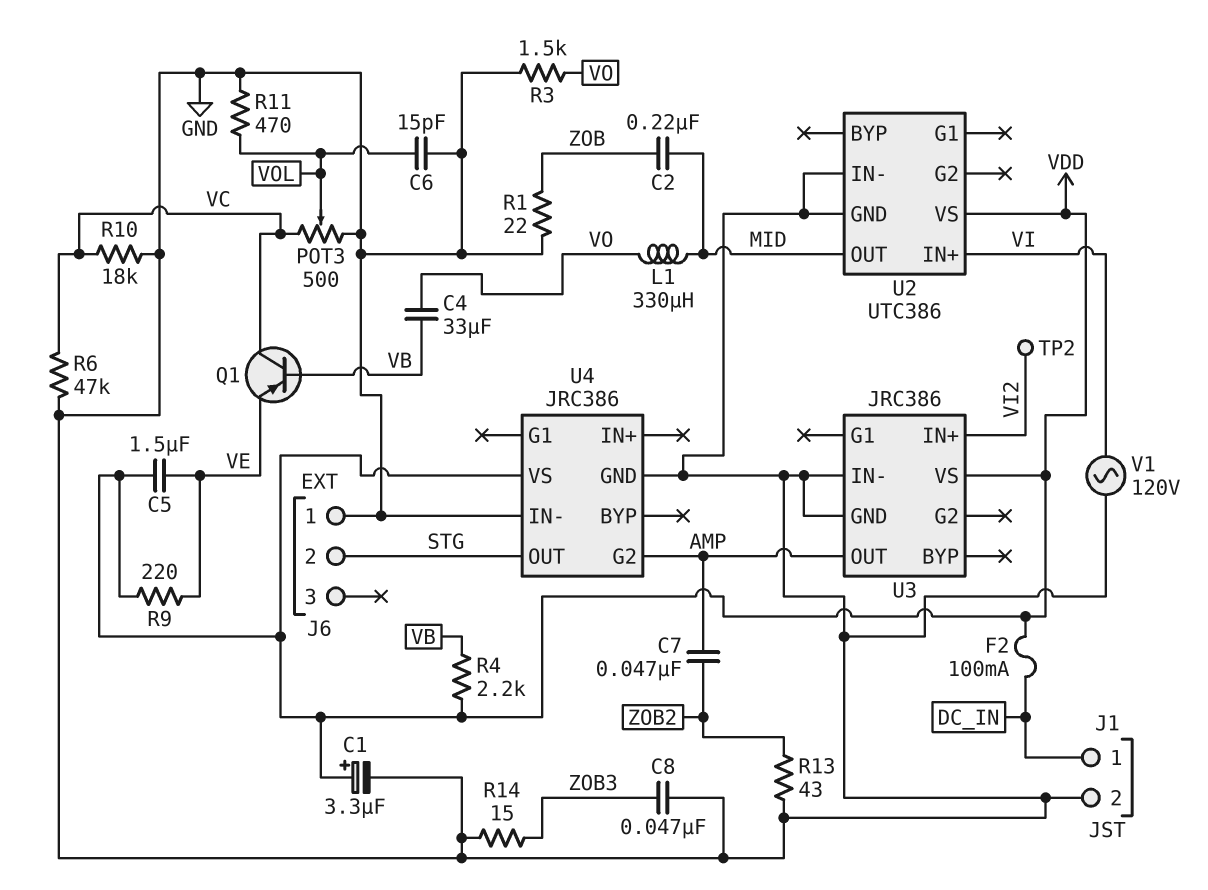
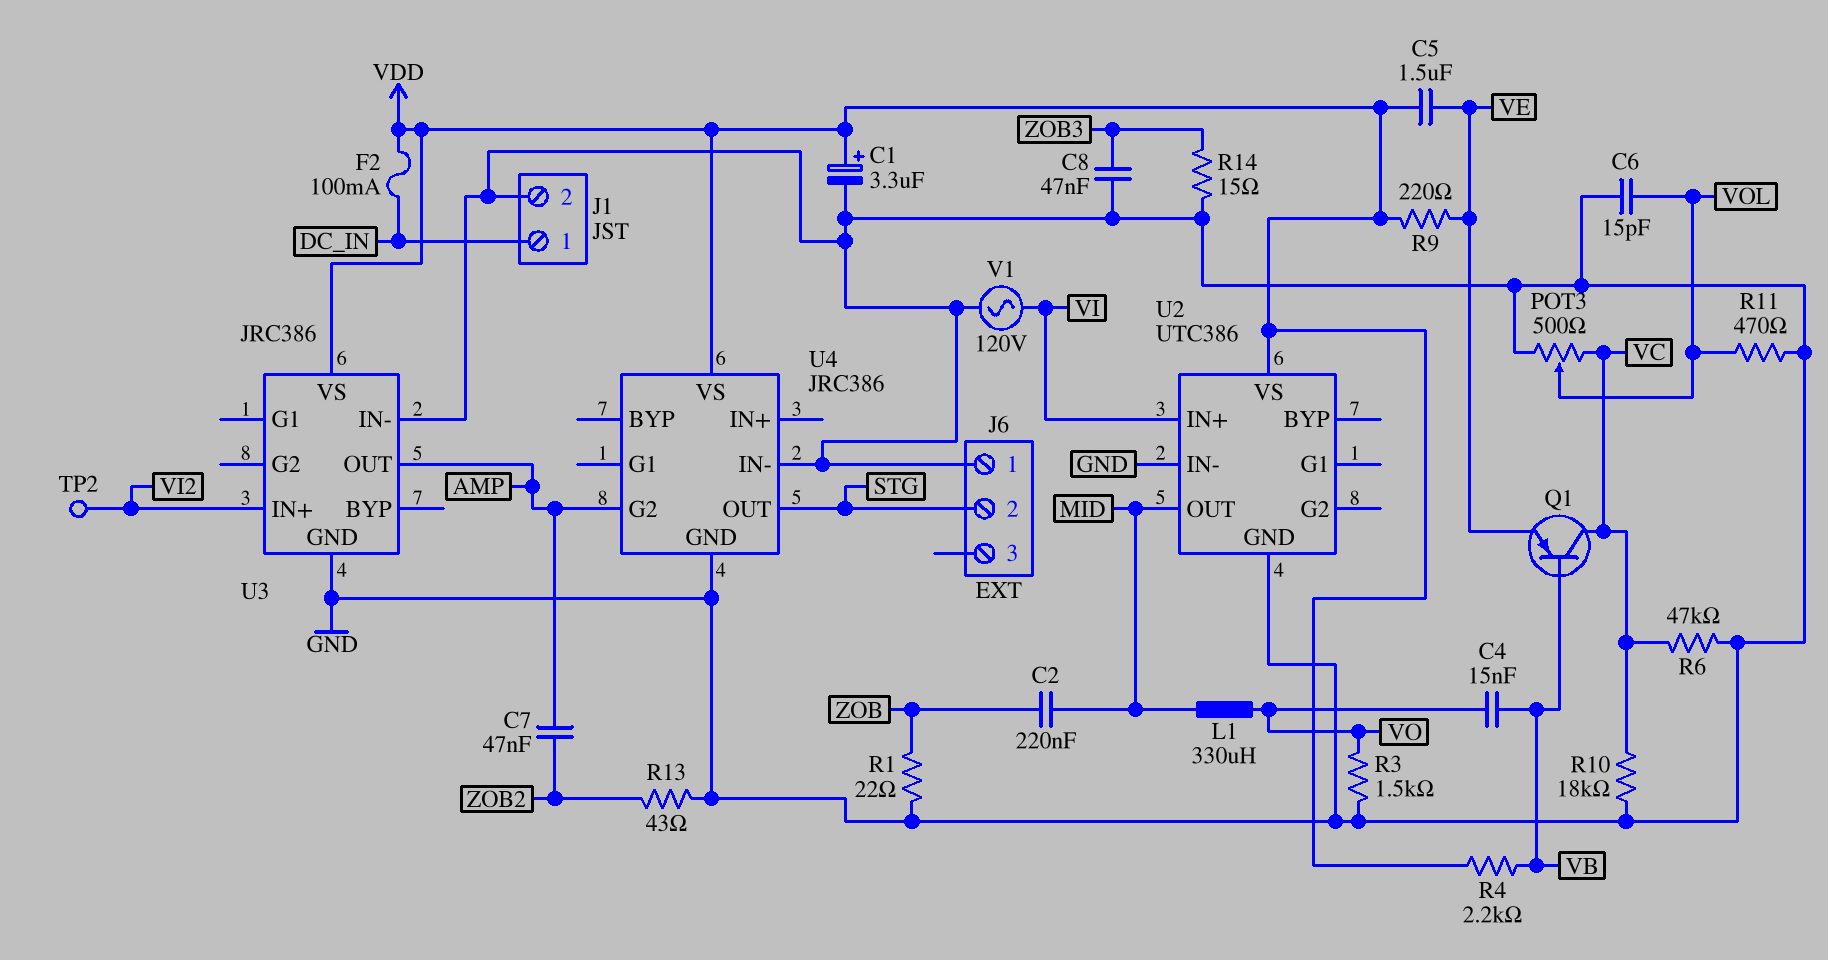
C4: 33uF (VB, VO) -> 15nF (VB, VO)

